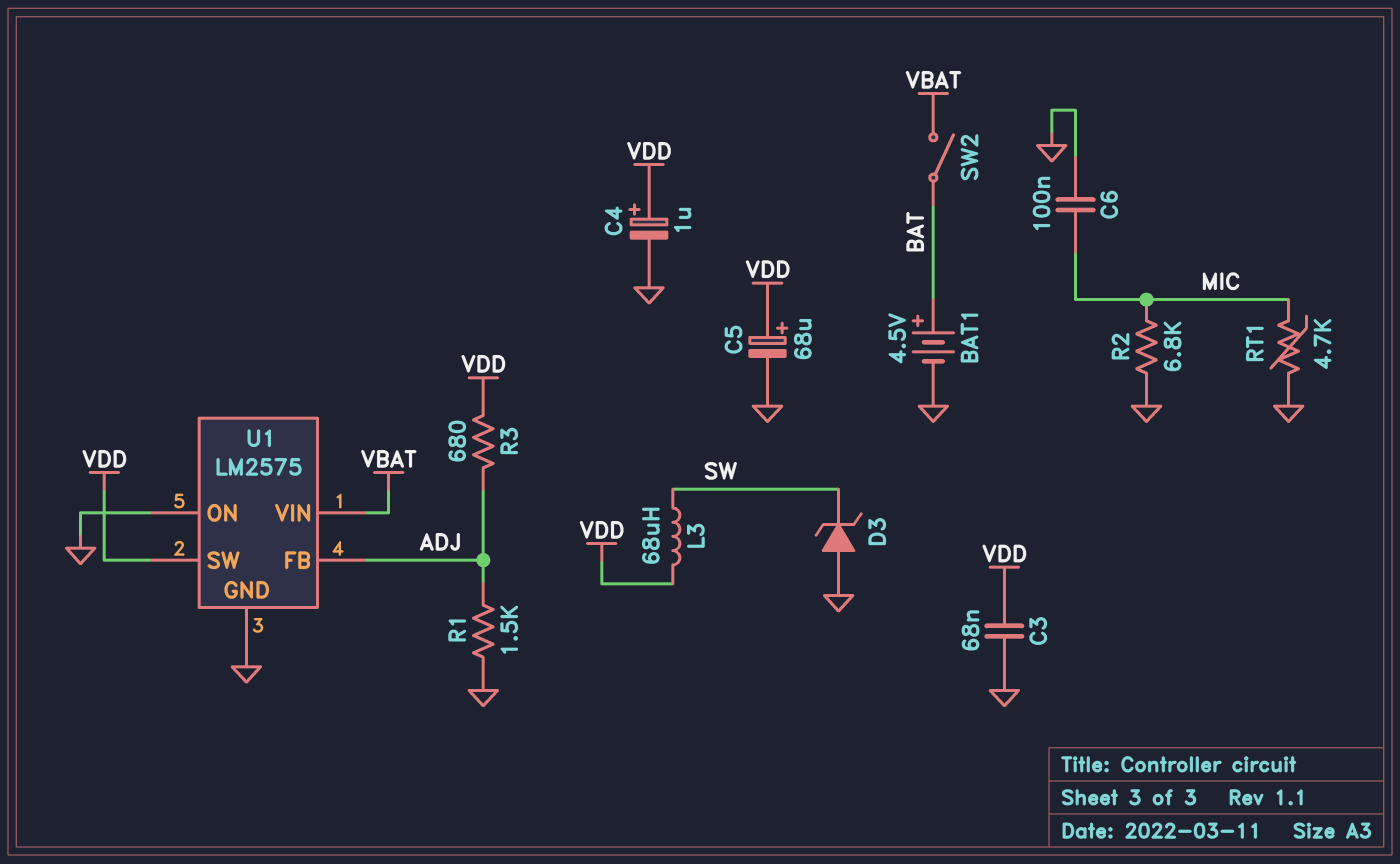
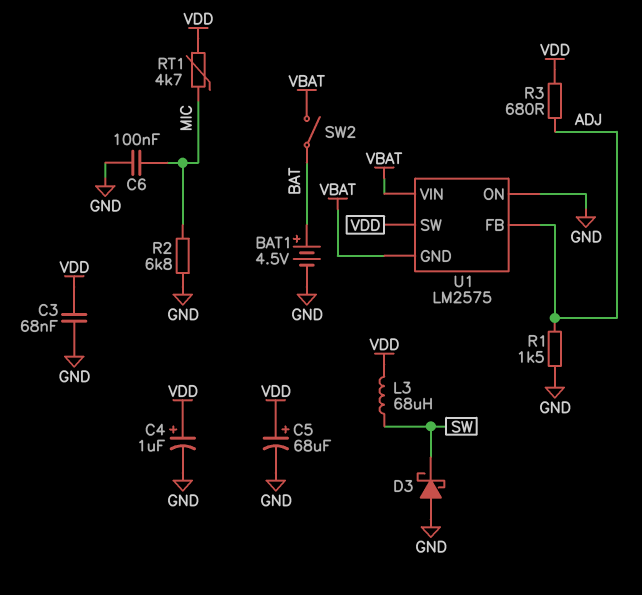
D3: zener (A GND, K SW) -> schottky (A GND, K SW)
RT1: 4.7k (GND, MIC) -> 4.7k (MIC, VDD)
U1 pin GND: GND -> VBAT

